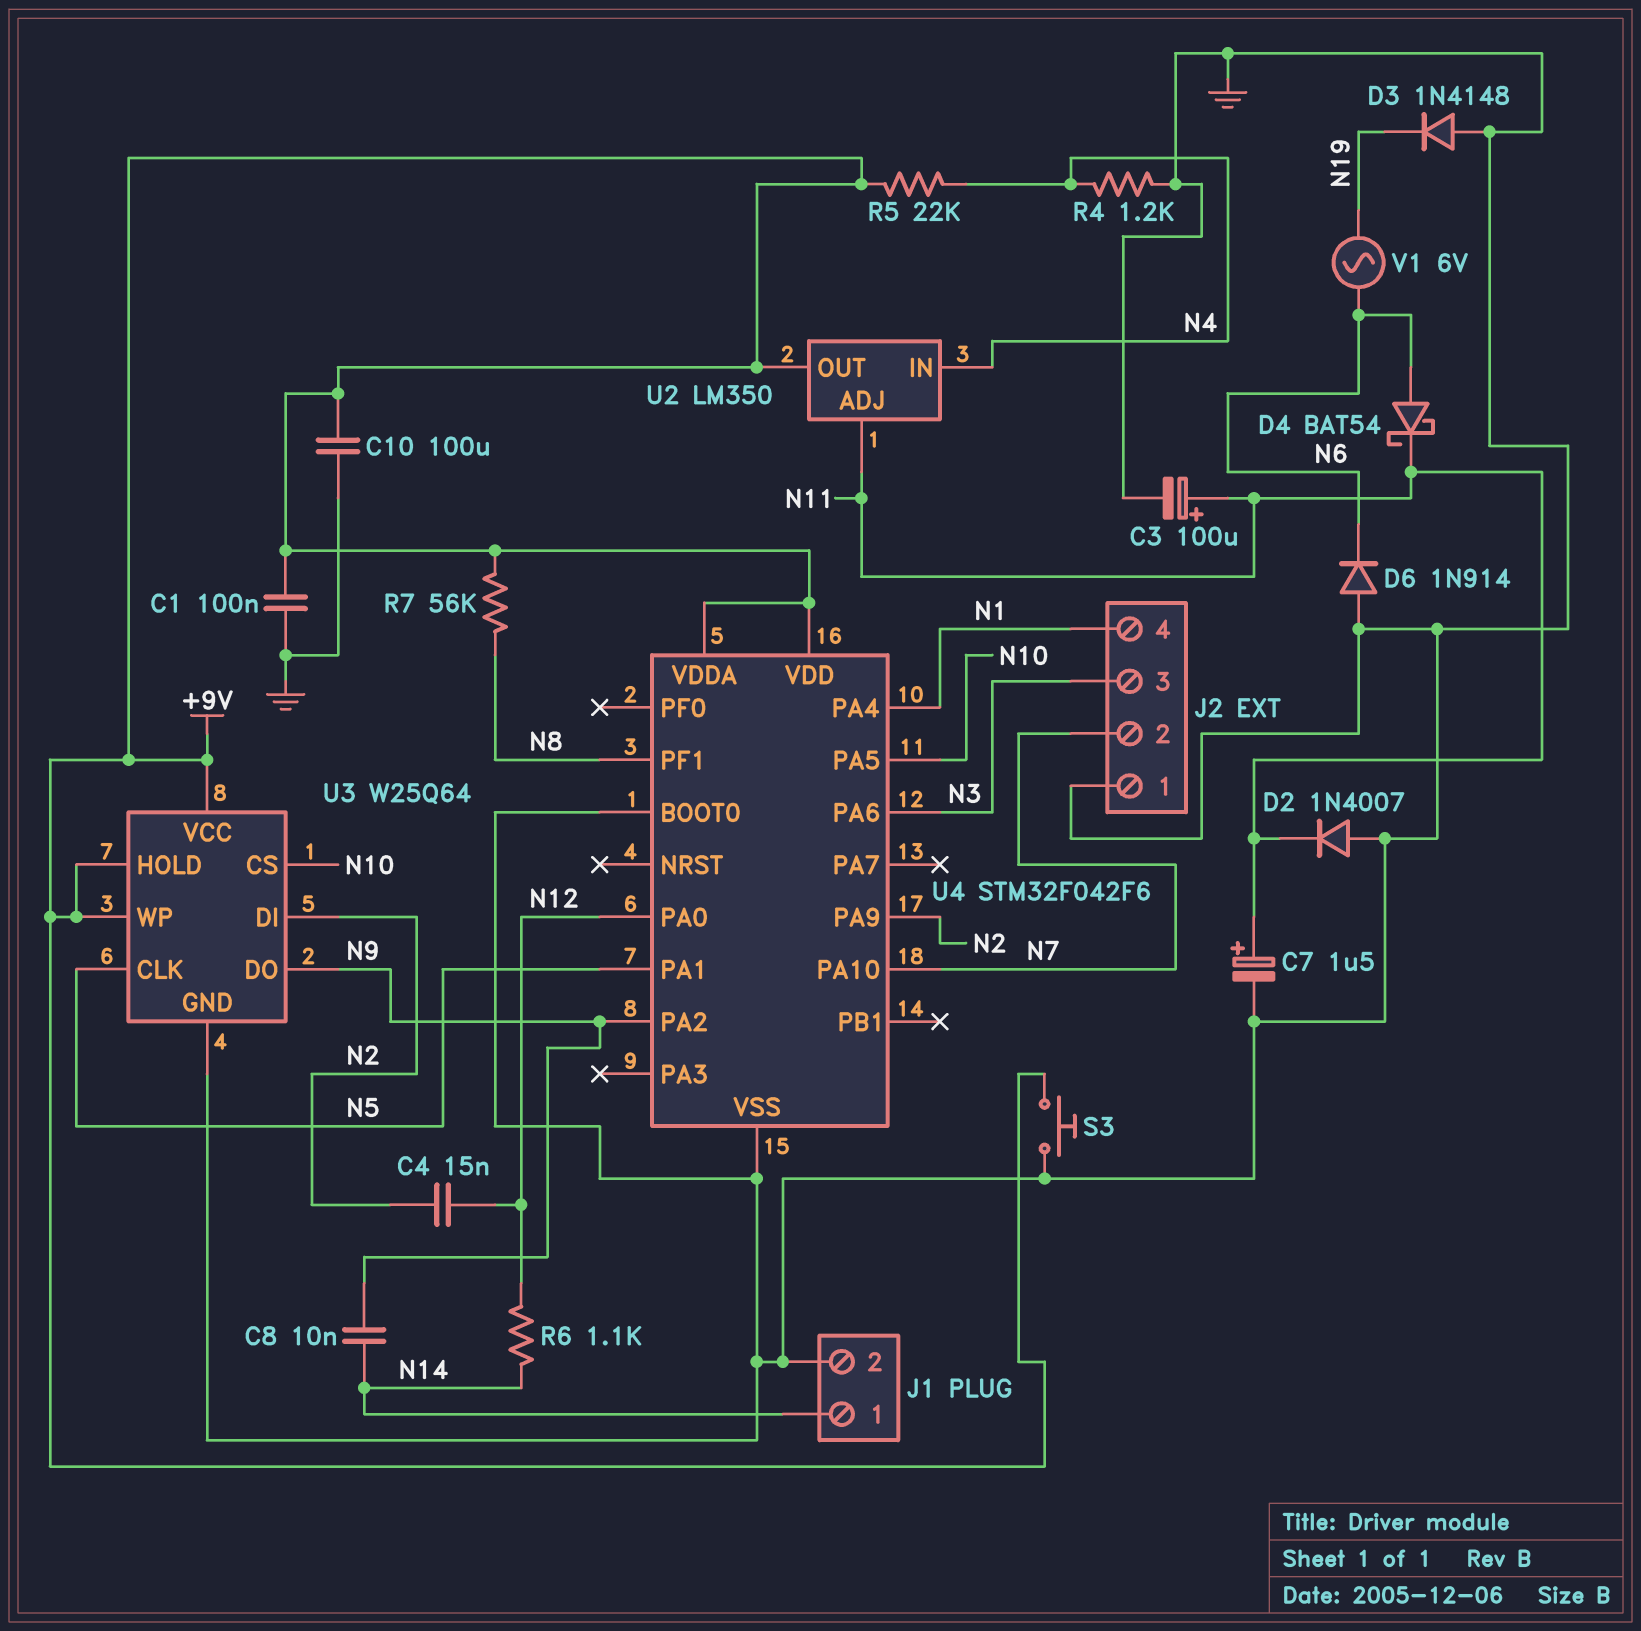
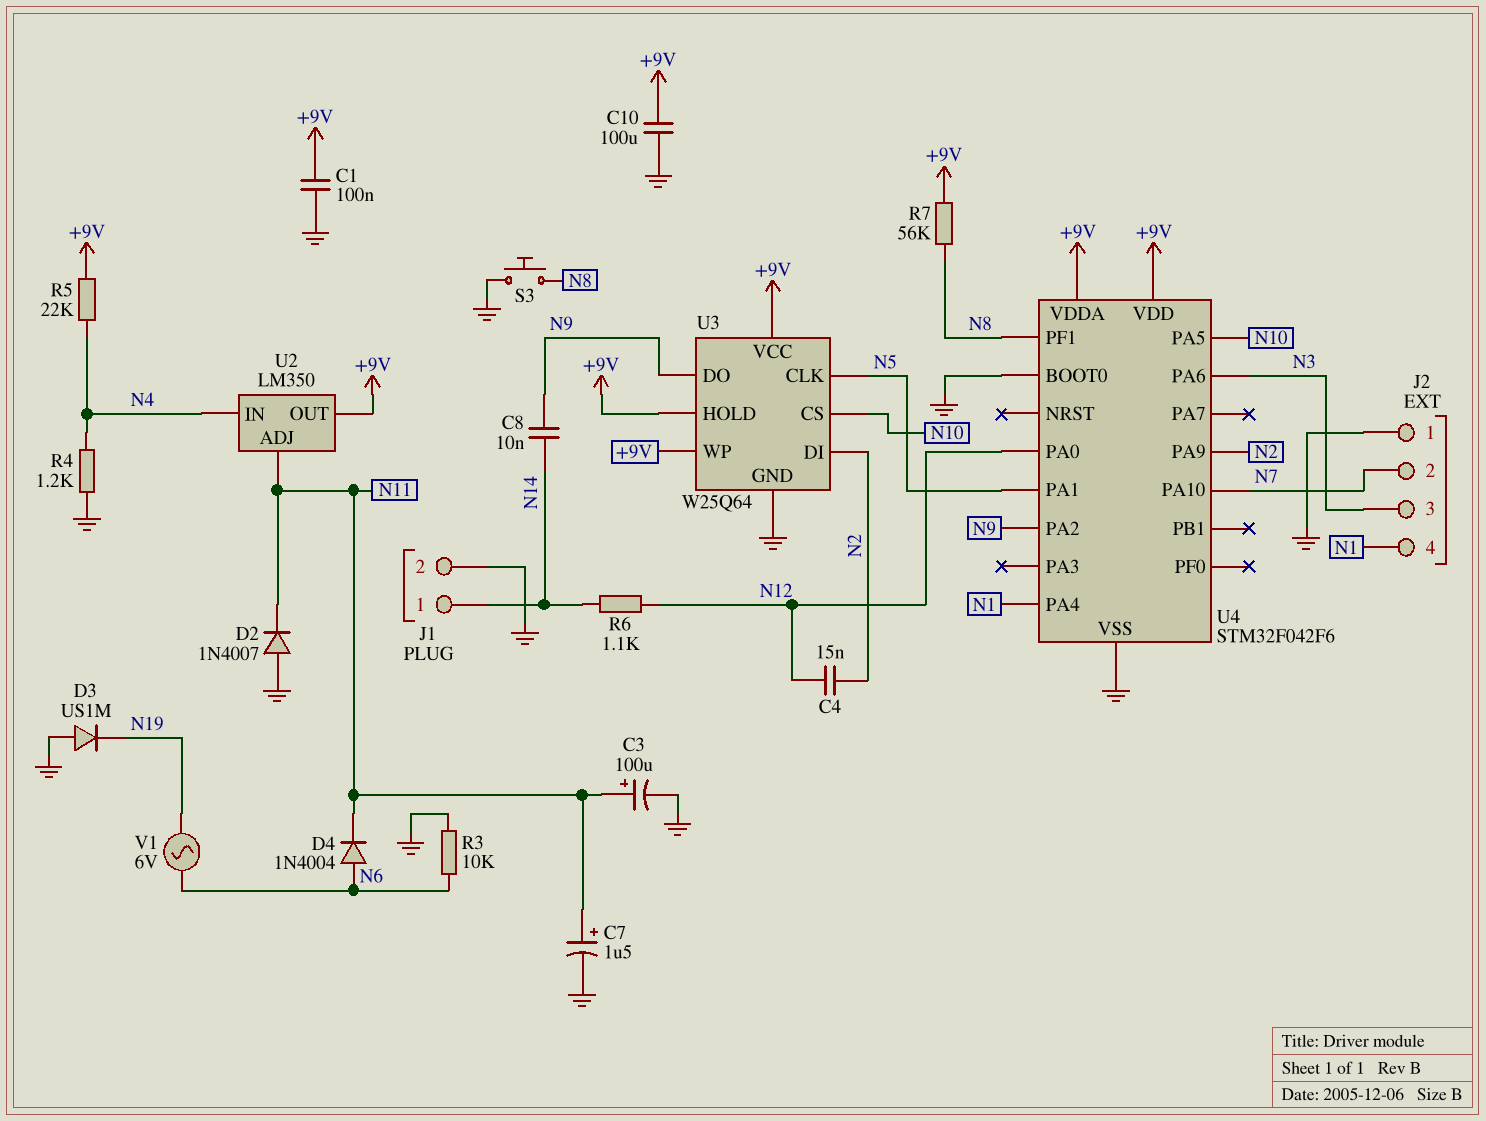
D3: diode 1N4148 (A GND, K N19) -> diode US1M (A GND, K N19)
D4: schottky BAT54 (A N6, K N11) -> diode 1N4004 (A N6, K N11)
D6: diode 1N914 (A GND, K N6) -> none
R3: none -> 10k (GND, N6)
S3: button (+9V, GND) -> button (GND, N8)

